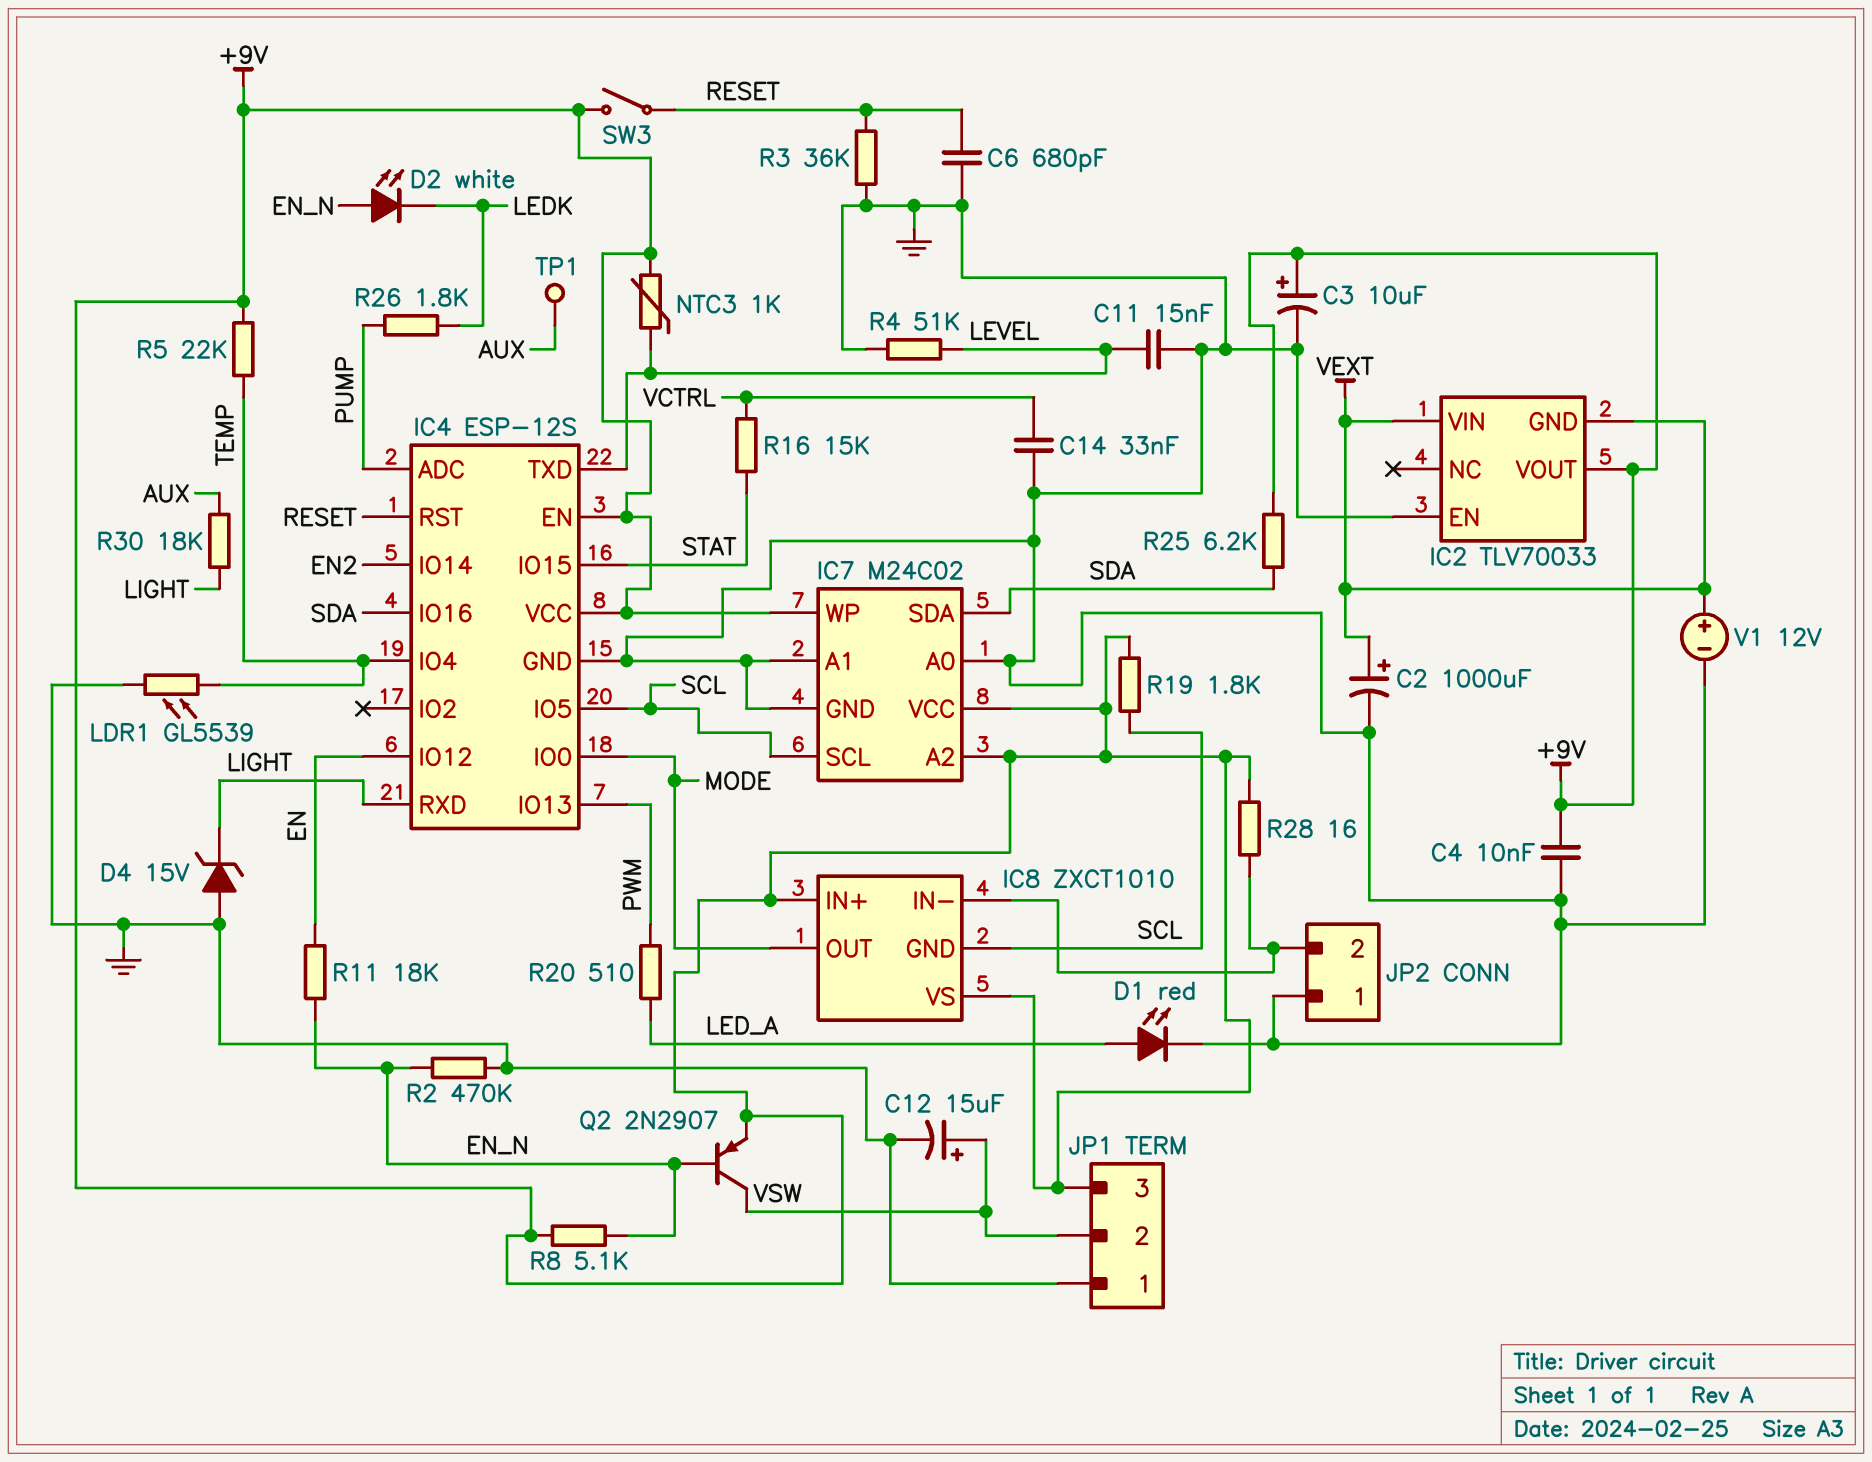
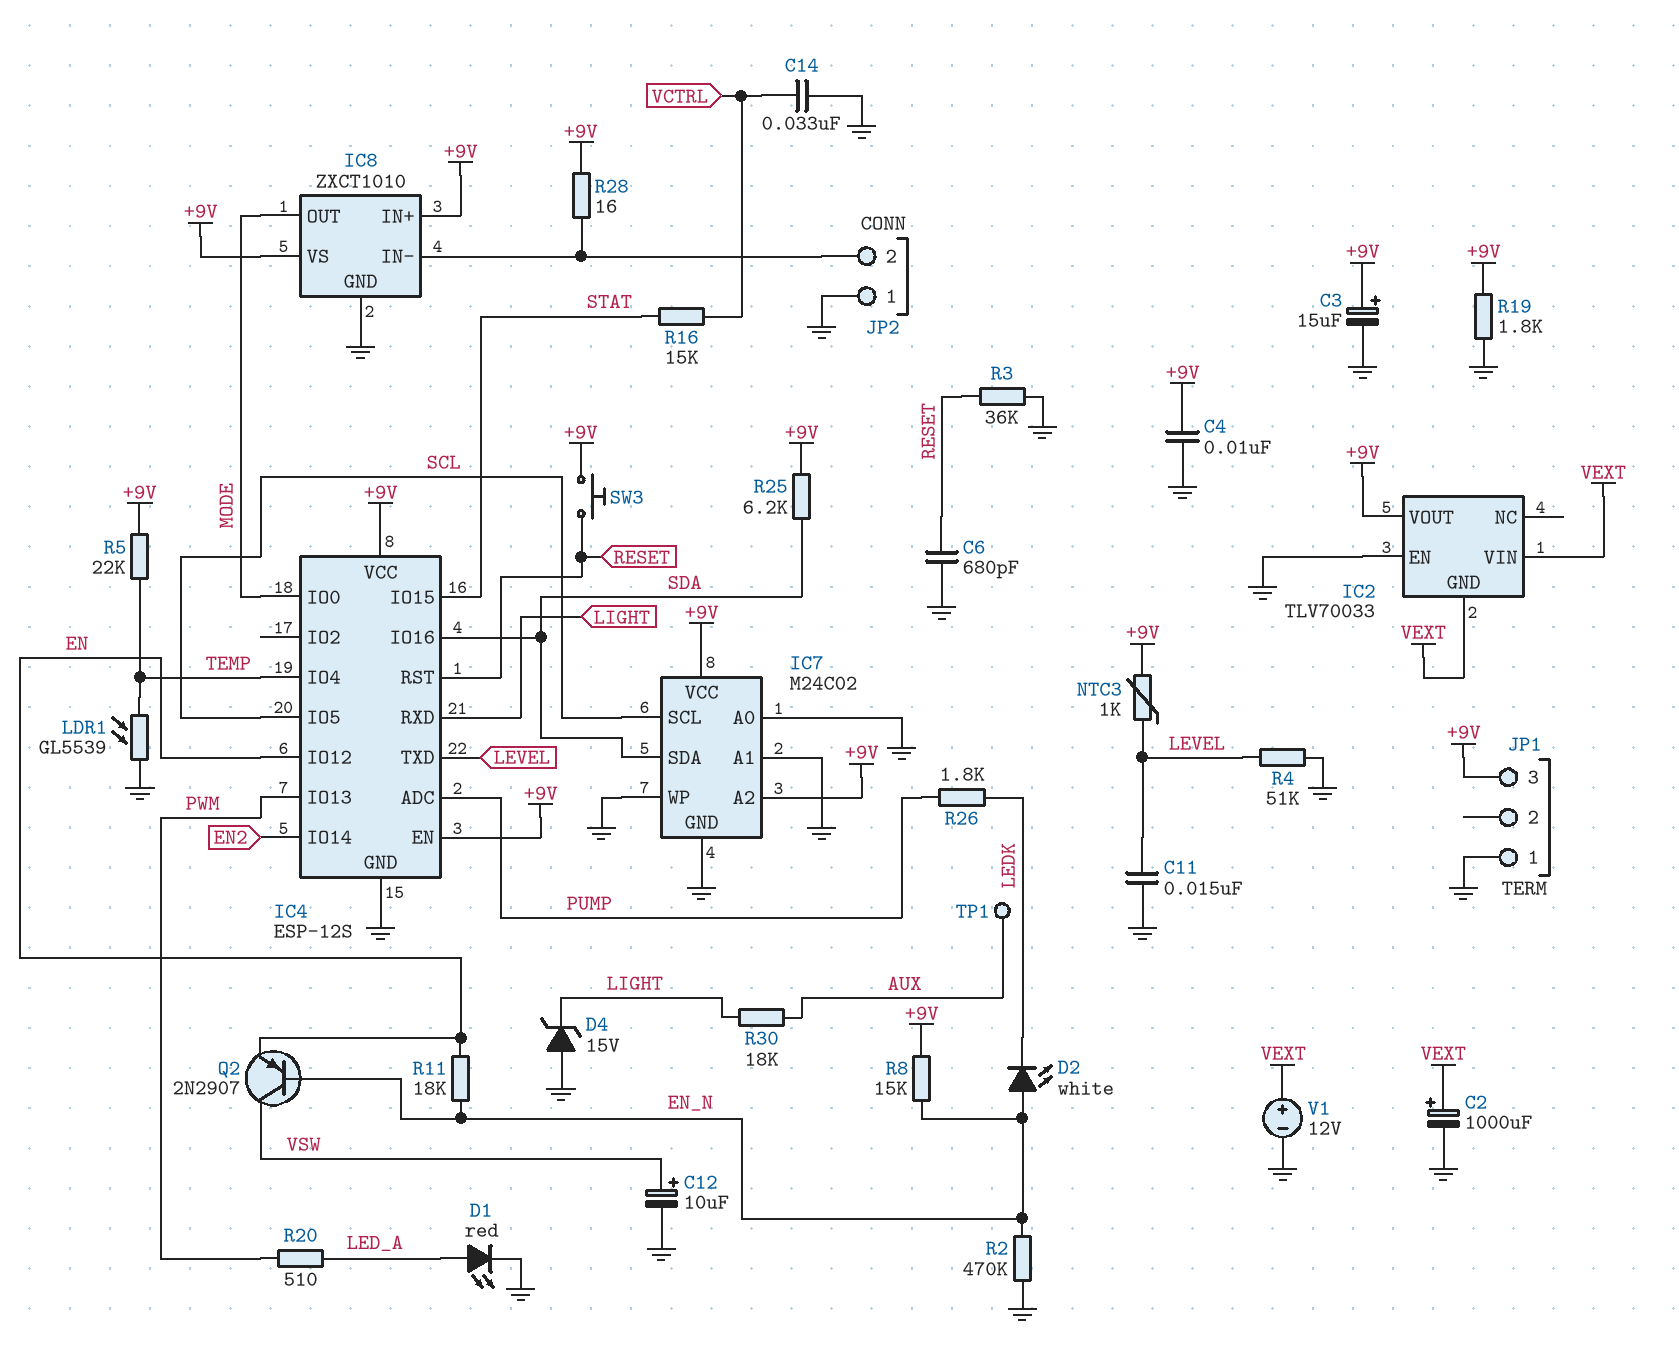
C3: 10uF (plus +9V, minus GND) -> 15uF (plus +9V, minus GND)
C12: 15uF (plus VSW, minus GND) -> 10uF (plus VSW, minus GND)
IC7 pin WP: +9V -> GND
IC8 pin GND: SCL -> GND
JP1 pin 2: VSW -> none
Q2: PNP 2N2907 (B EN_N, C VSW, E +9V) -> PNP 2N2907 (B EN_N, C VSW, E EN)
R8: 5.1k (+9V, EN_N) -> 15k (+9V, EN_N)
R19: 1.8k (+9V, SCL) -> 1.8k (+9V, GND)
SW3: switch (+9V, RESET) -> button (+9V, RESET)

